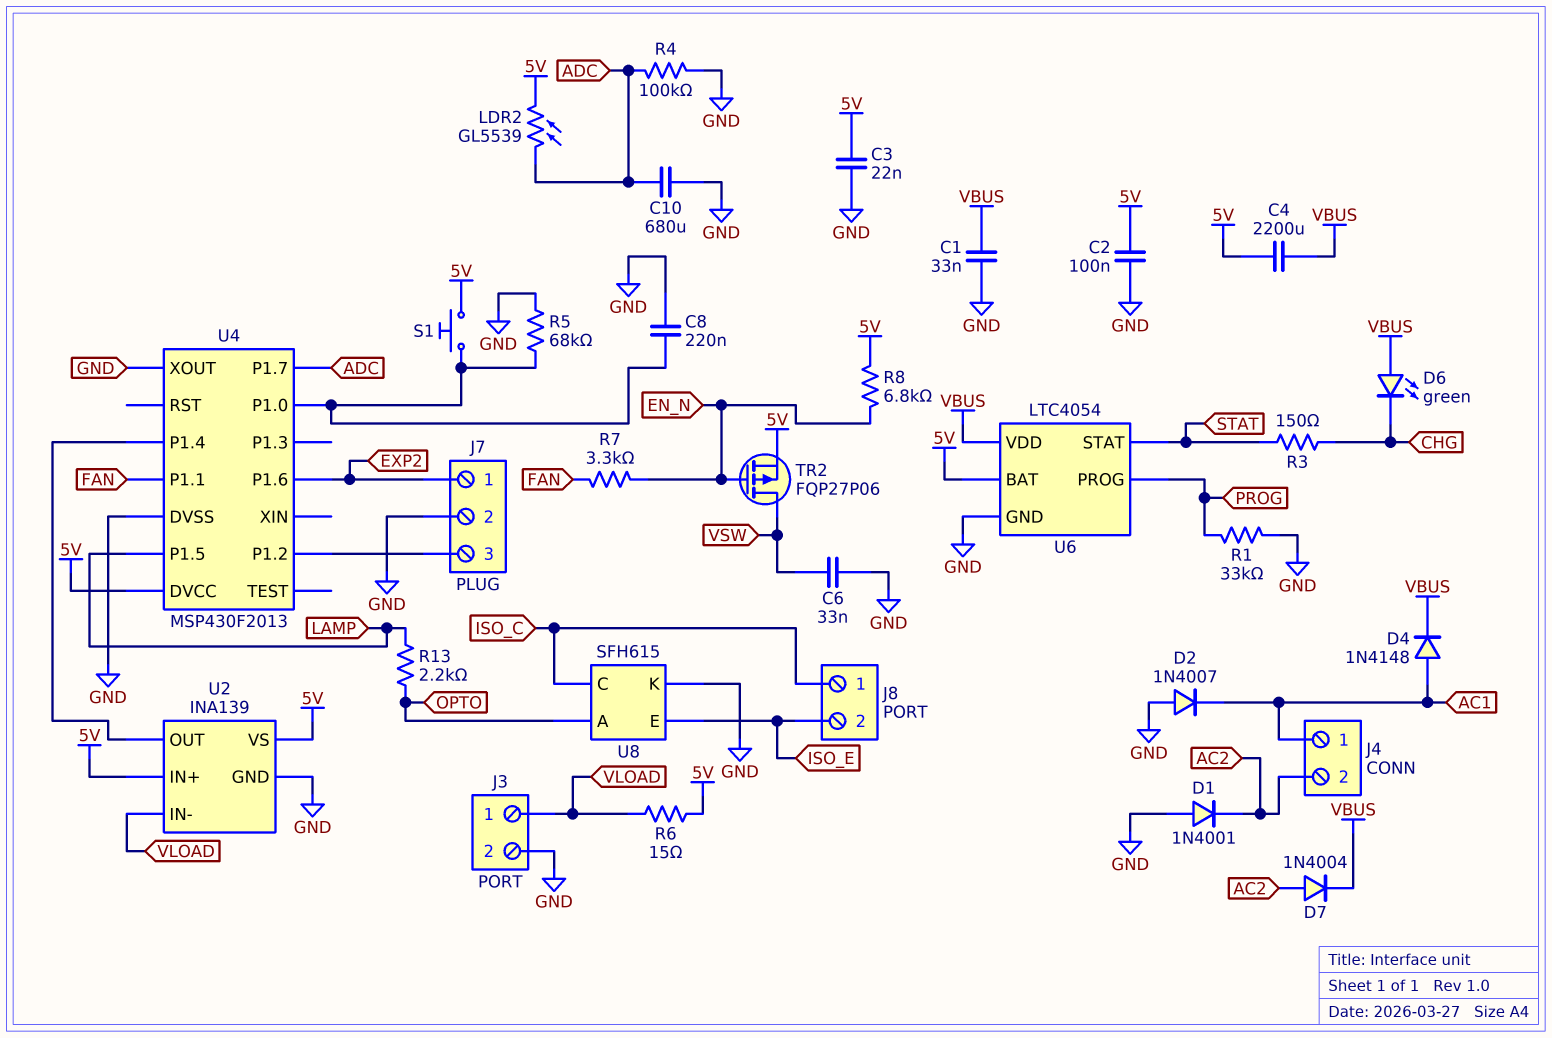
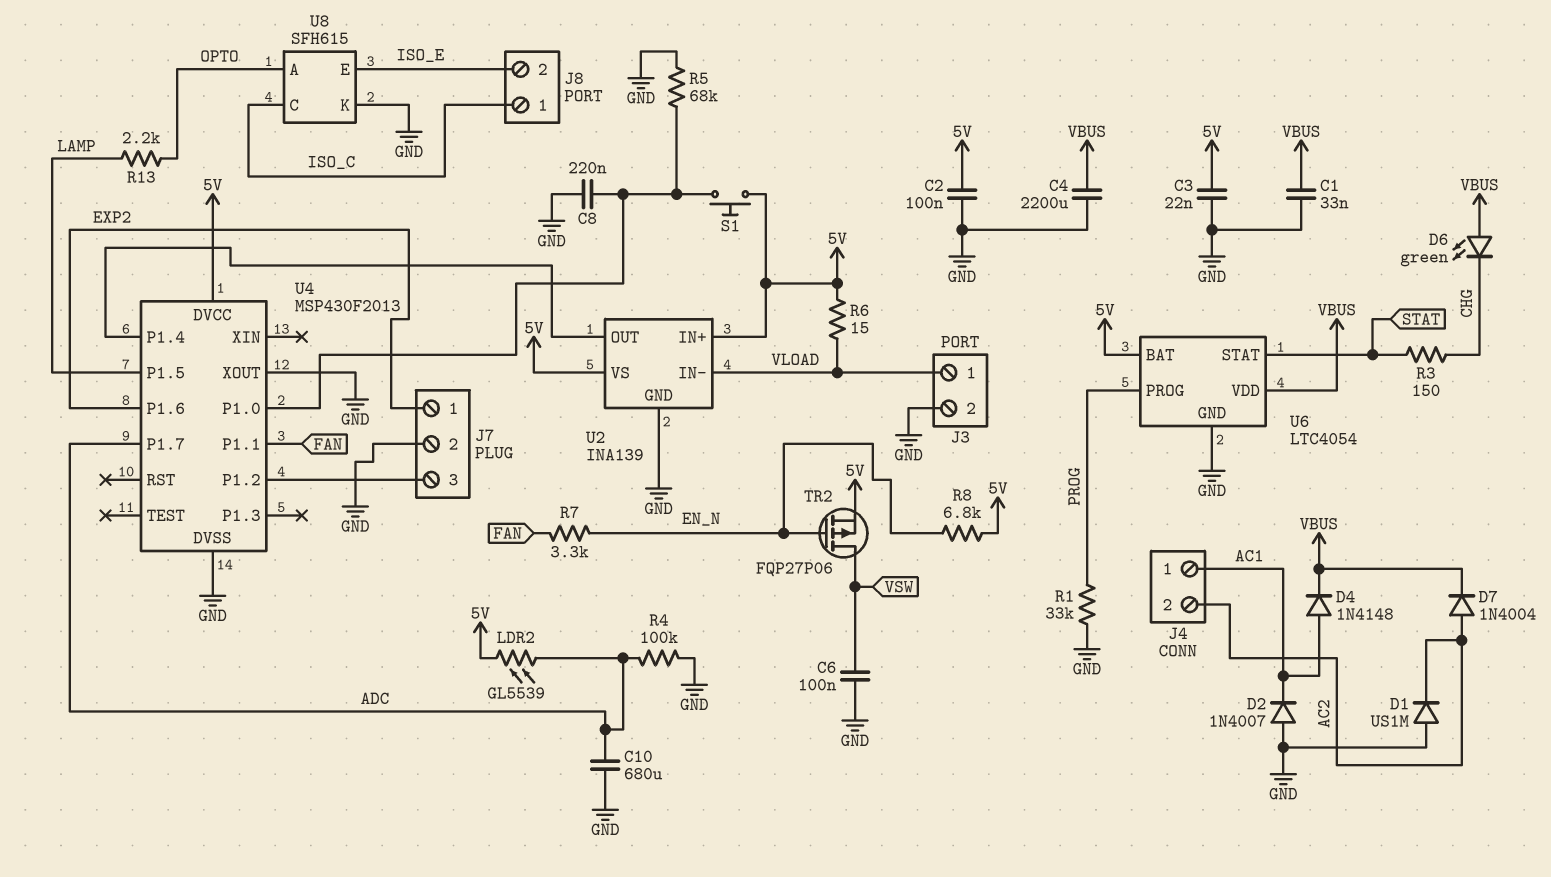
C4: 2200uF (5V, VBUS) -> 2200uF (GND, VBUS)
C6: 33nF (GND, VSW) -> 100nF (GND, VSW)
D1: diode 1N4001 (A GND, K AC2) -> diode US1M (A GND, K AC2)

